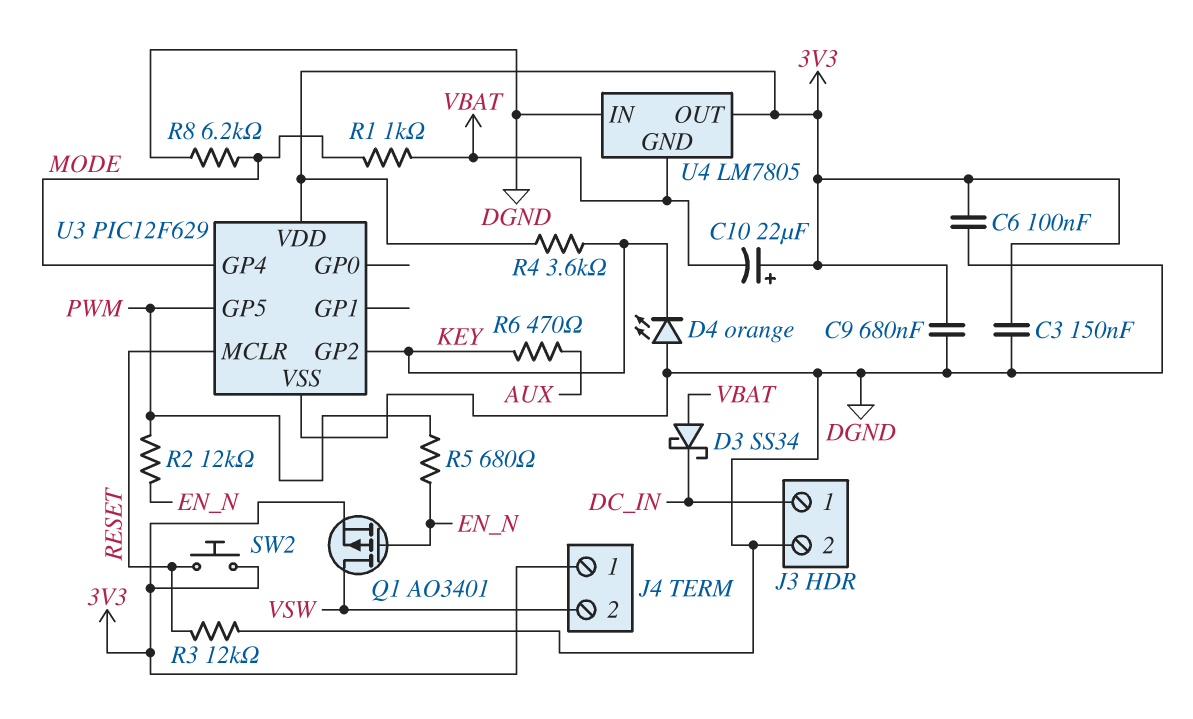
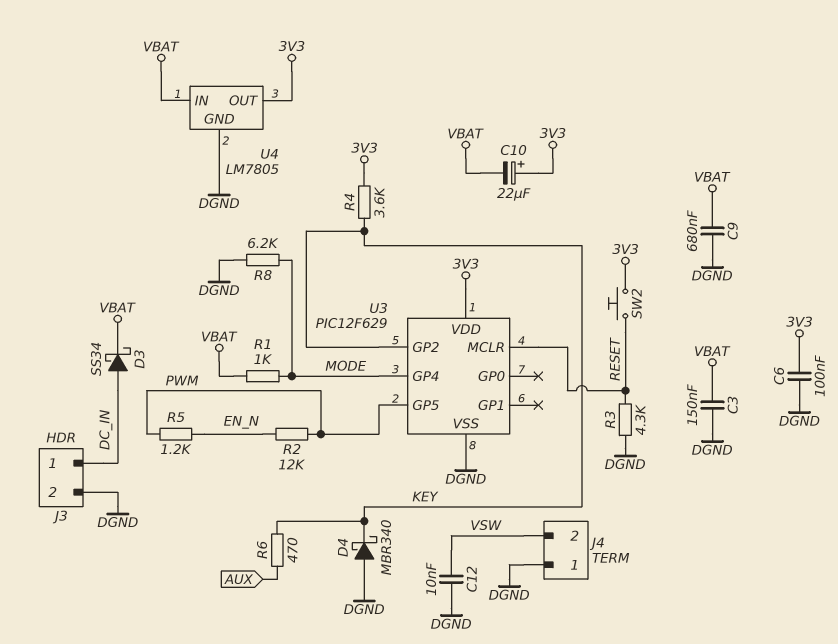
C3: 150nF (3V3, DGND) -> 150nF (DGND, VBAT)
C9: 680nF (3V3, DGND) -> 680nF (DGND, VBAT)
C12: none -> 10nF (DGND, VSW)
D3: schottky SS34 (A VBAT, K DC_IN) -> schottky SS34 (A DC_IN, K VBAT)
D4: LED orange (A DGND, K KEY) -> schottky MBR340 (A DGND, K KEY)
J4 pin 1: 3V3 -> DGND
Q1: PMOS AO3401 (G EN_N, D VSW, S 3V3) -> none
R3: 12k (DGND, RESET) -> 4.3k (DGND, RESET)
R5: 680 (EN_N, PWM) -> 1.2k (EN_N, PWM)
U4 pin GND: VBAT -> DGND
U4 pin IN: DGND -> VBAT

